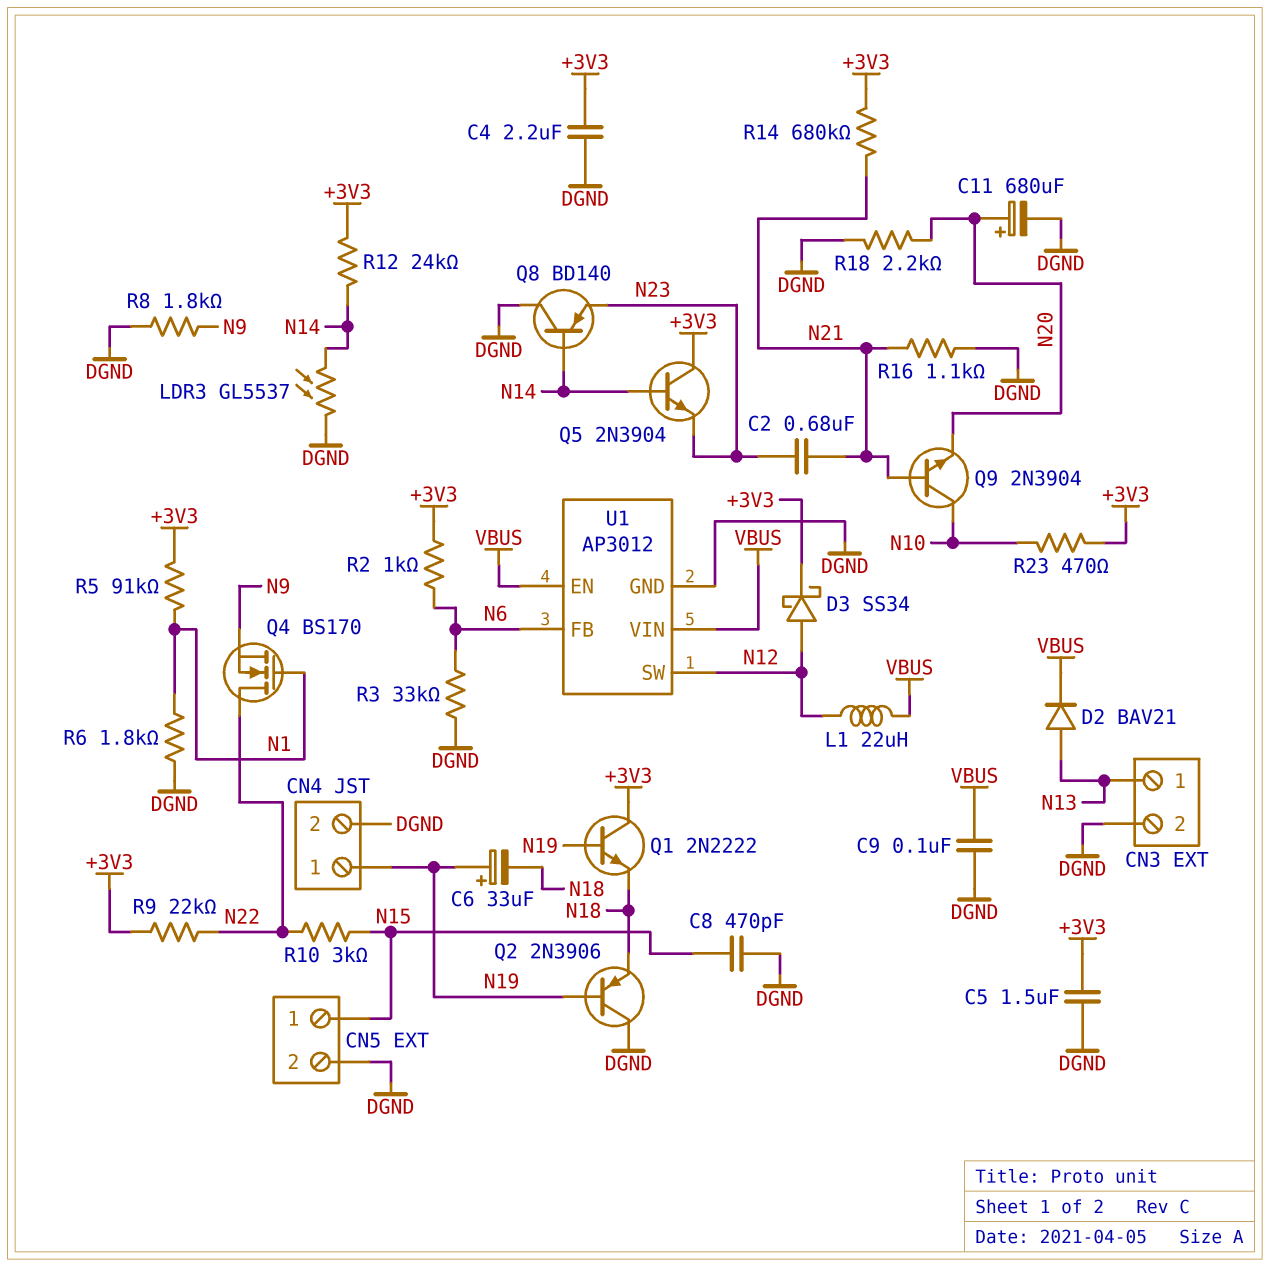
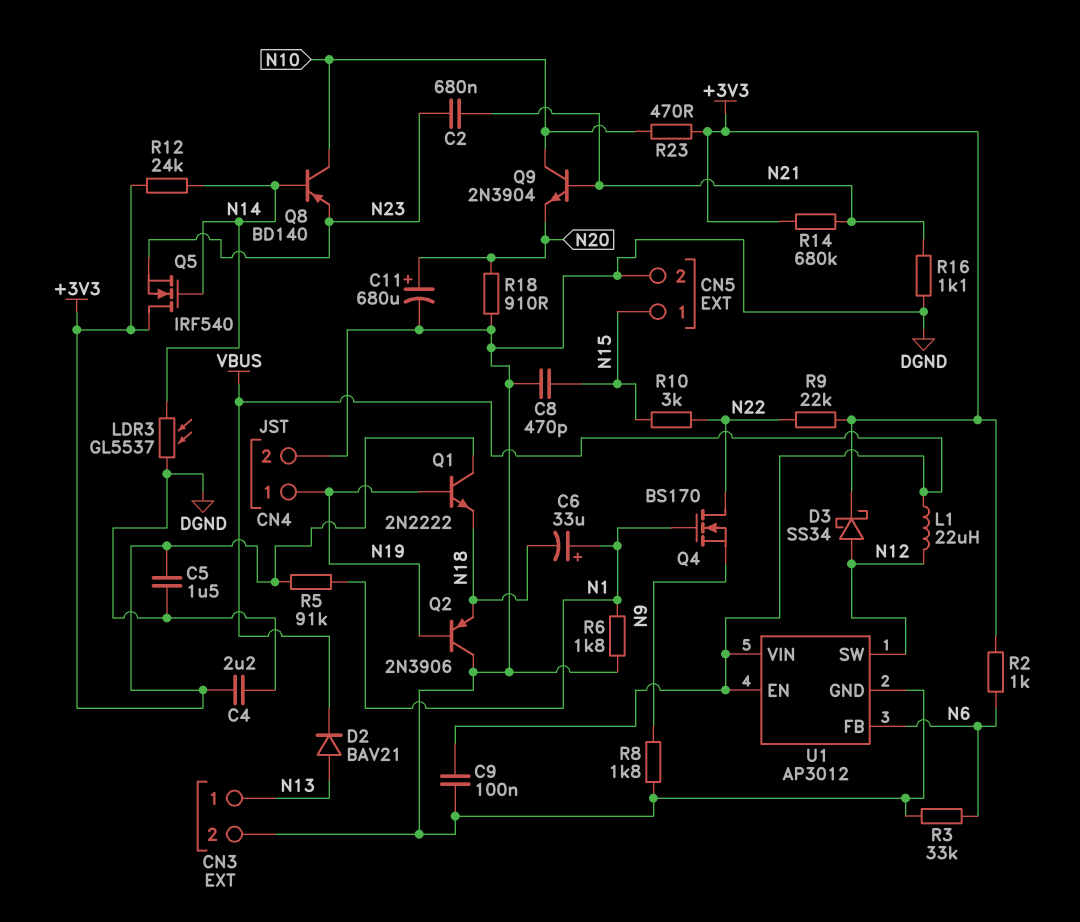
C6: 33uF (plus N19, minus N18) -> 33uF (plus N1, minus N18)
Q5: NPN 2N3904 (B N14, C +3V3, E N23) -> NMOS IRF540 (G N14, D +3V3, S N23)
Q8: PNP BD140 (B N14, C DGND, E N23) -> PNP BD140 (B N14, C N10, E N23)
R18: 2.2k (DGND, N20) -> 910 (DGND, N20)

